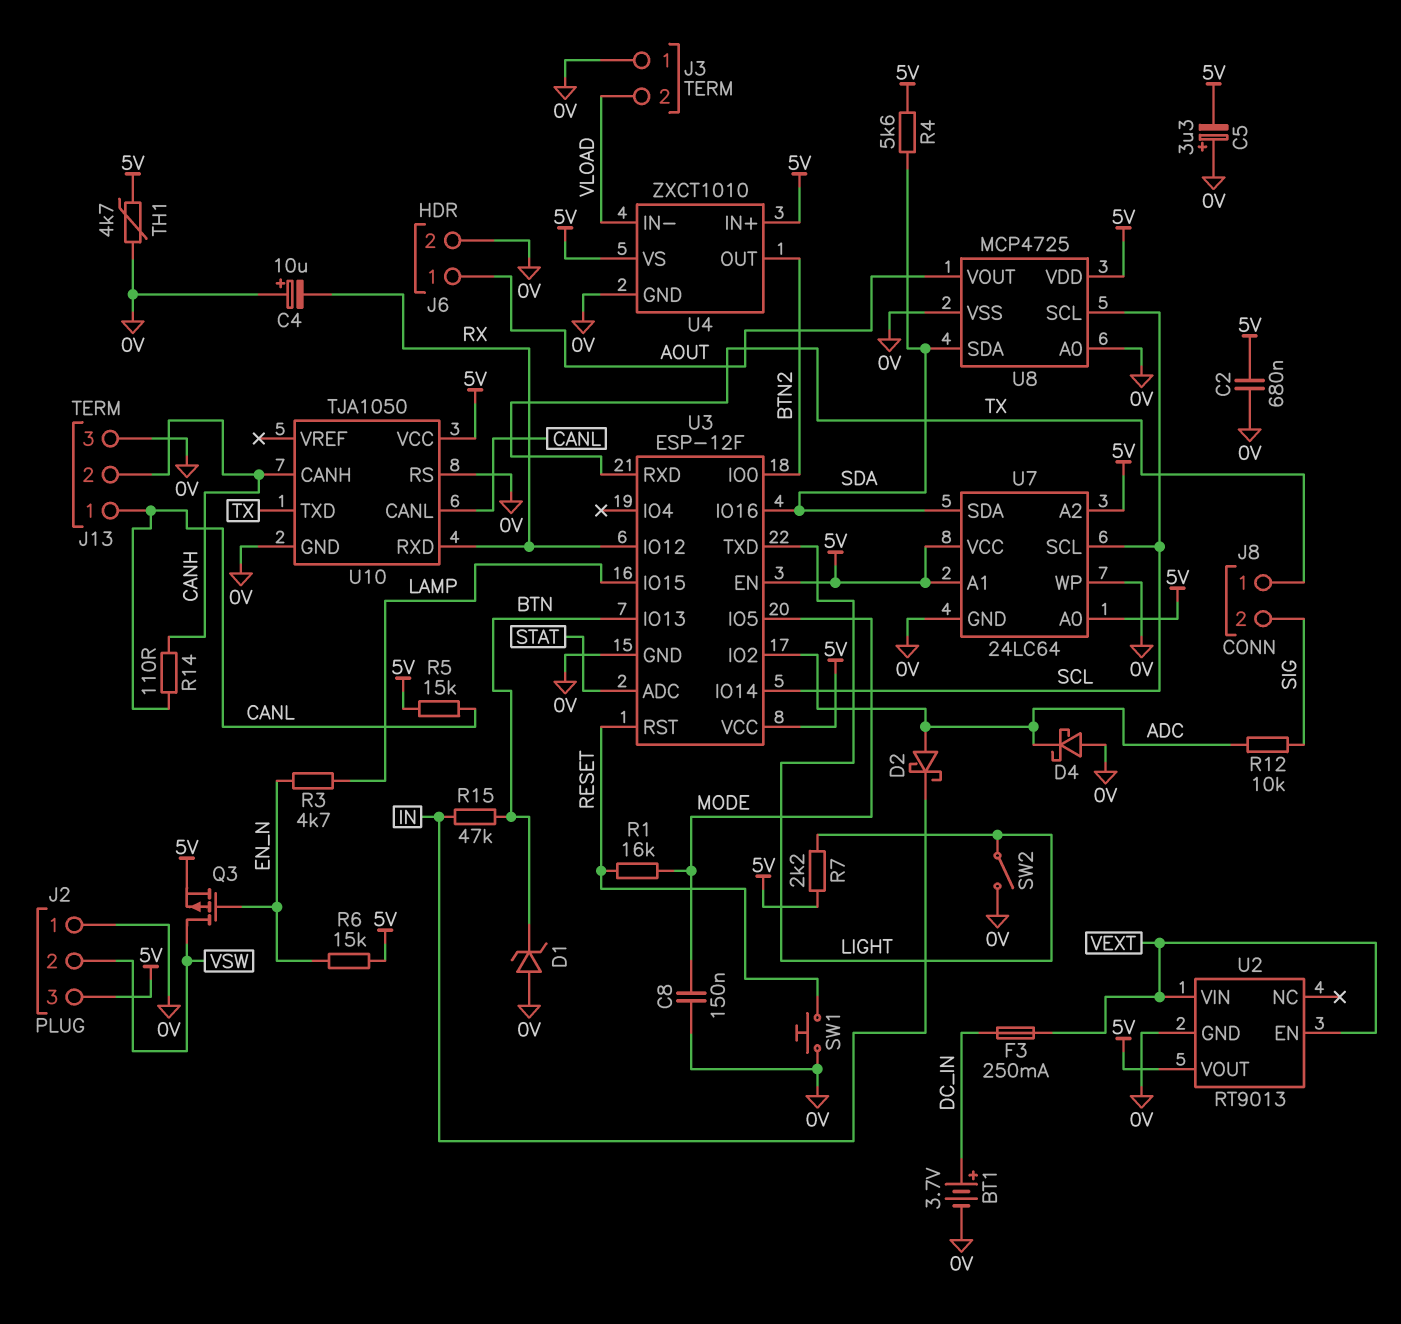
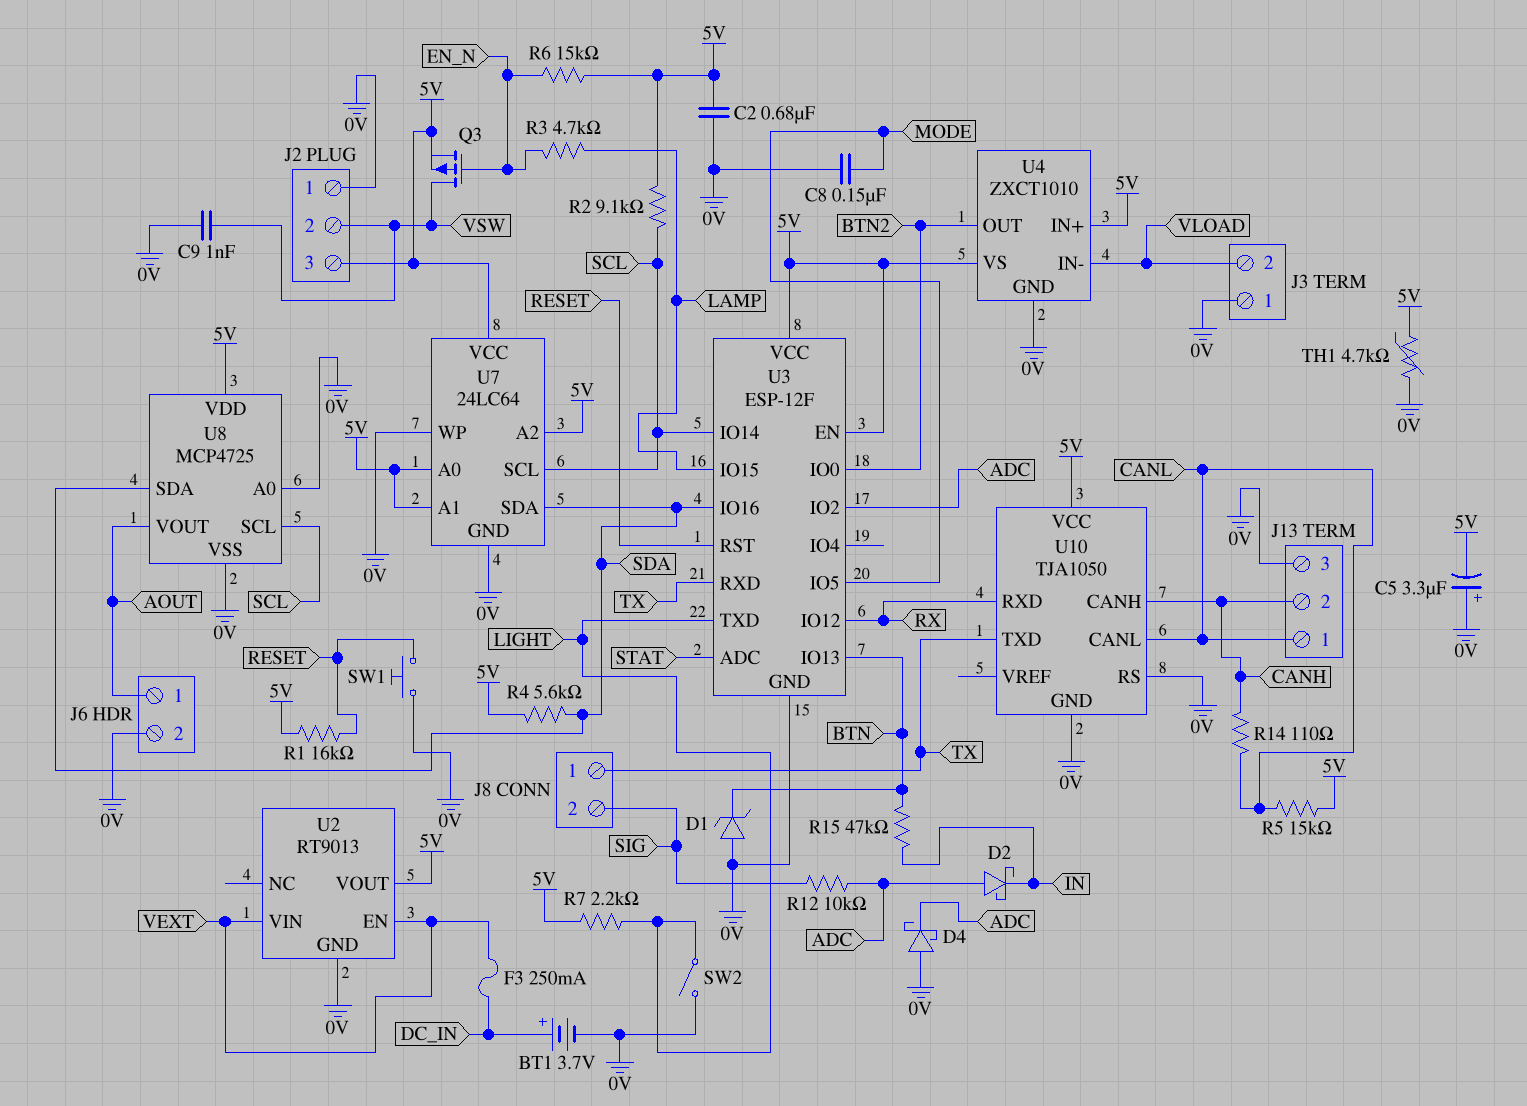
C4: 10uF (plus 0V, minus RX) -> none
C9: none -> 1nF (0V, VSW)
R1: 16k (MODE, RESET) -> 16k (5V, RESET)
R2: none -> 9.1k (5V, SCL)

